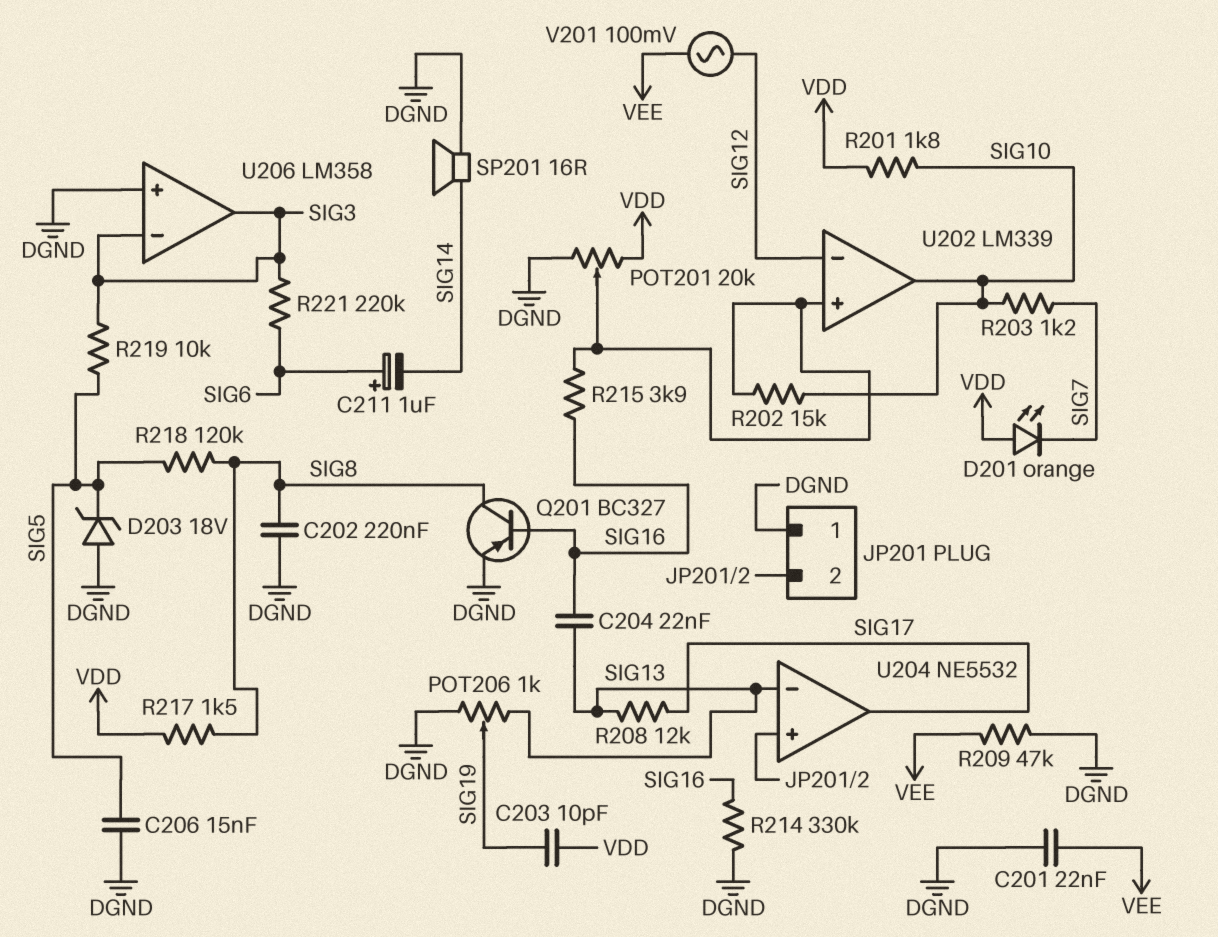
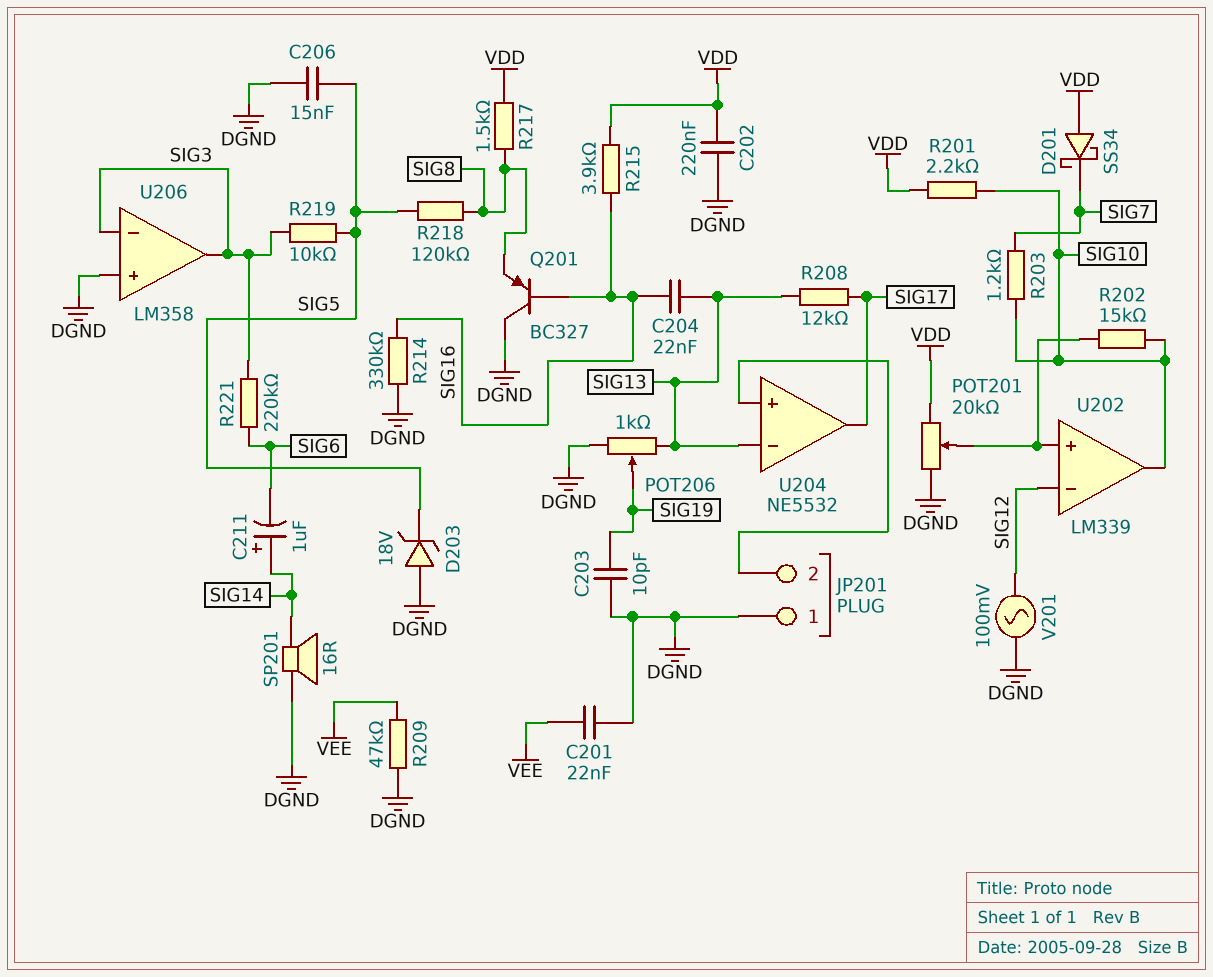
C202: 220nF (DGND, SIG8) -> 220nF (DGND, VDD)
C203: 10pF (SIG19, VDD) -> 10pF (DGND, SIG19)
C211: 1uF (plus SIG6, minus SIG14) -> 1uF (plus SIG14, minus SIG6)
D201: LED orange (A VDD, K SIG7) -> schottky SS34 (A VDD, K SIG7)
Q201: PNP BC327 (B SIG16, C SIG8, E DGND) -> PNP BC327 (B SIG16, C DGND, E SIG8)
R201: 1.8k (SIG10, VDD) -> 2.2k (SIG10, VDD)
R215: 3.9k (SIG16, U202/in+) -> 3.9k (SIG16, VDD)
V201: AC 100mV (SIG12, VEE) -> AC 100mV (DGND, SIG12)

